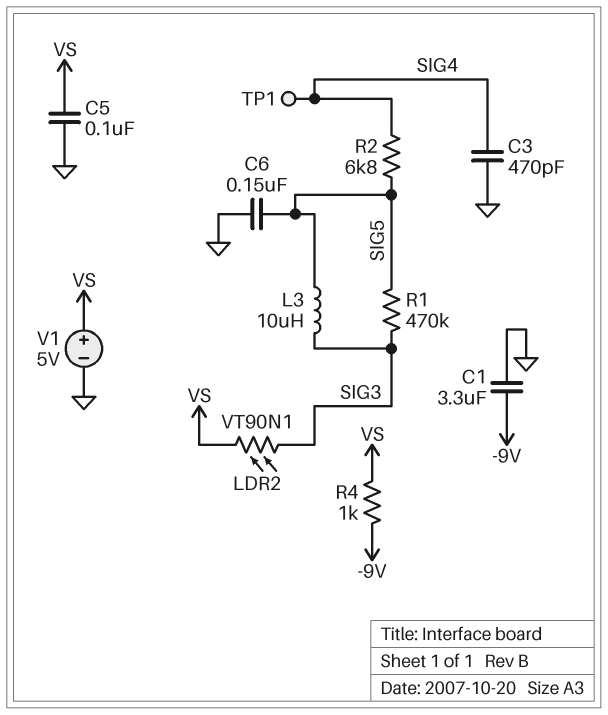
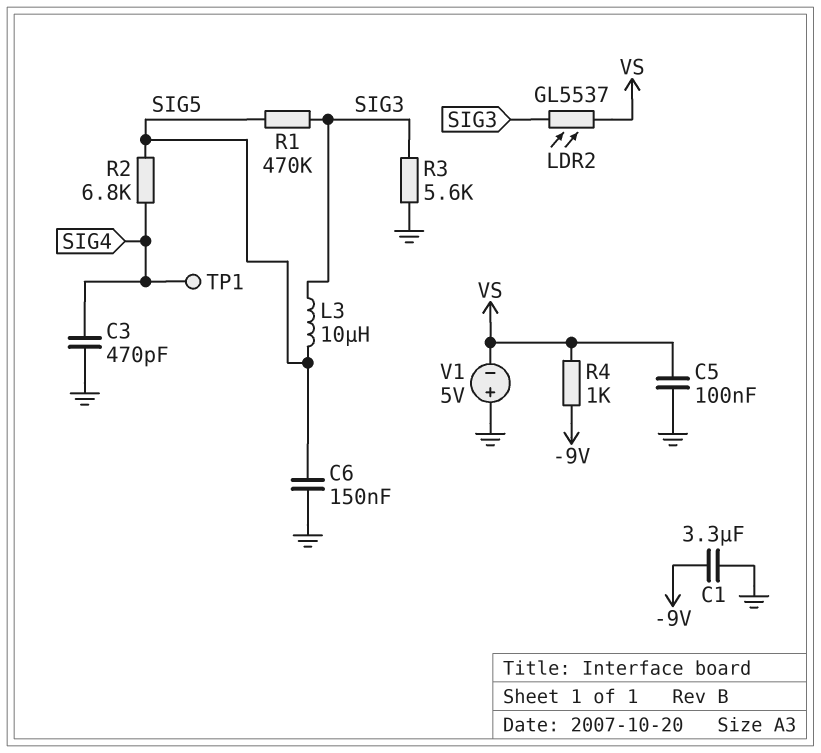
LDR2: VT90N1 (SIG3, VS) -> GL5537 (SIG3, VS)
R3: none -> 5.6k (GND, SIG3)
V1: 5V (plus VS, minus GND) -> 5V (plus GND, minus VS)

